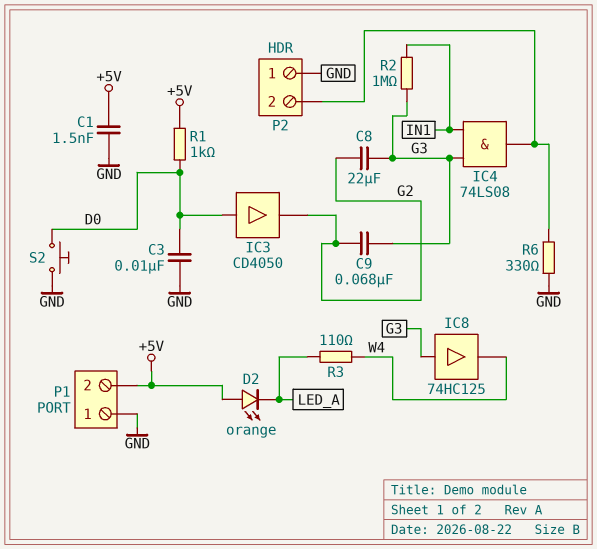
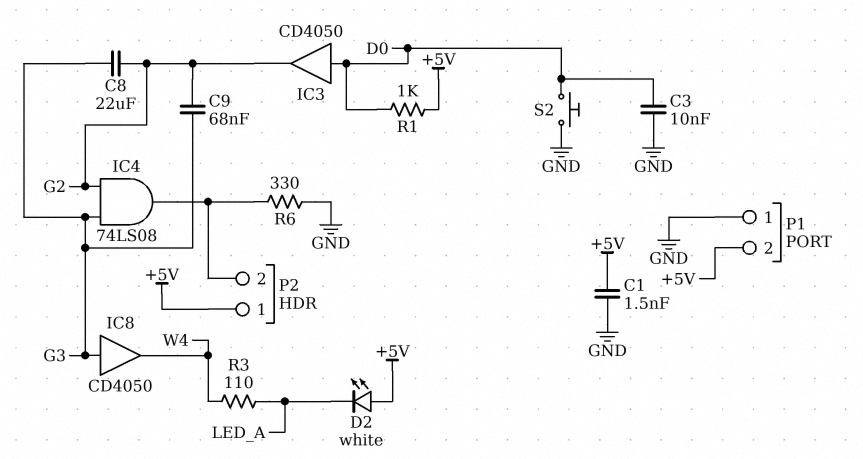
D2: LED orange (A +5V, K LED_A) -> LED white (A +5V, K LED_A)
IC4: AND 74LS08 (in G3, in IN1, out P2/2) -> AND 74LS08 (in G2, in G3, out P2/2)
IC8: buffer 74HC125 (in G3, out W4) -> buffer CD4050 (in G3, out W4)
P2 pin 1: GND -> +5V
R2: 1M (G3, IN1) -> none

